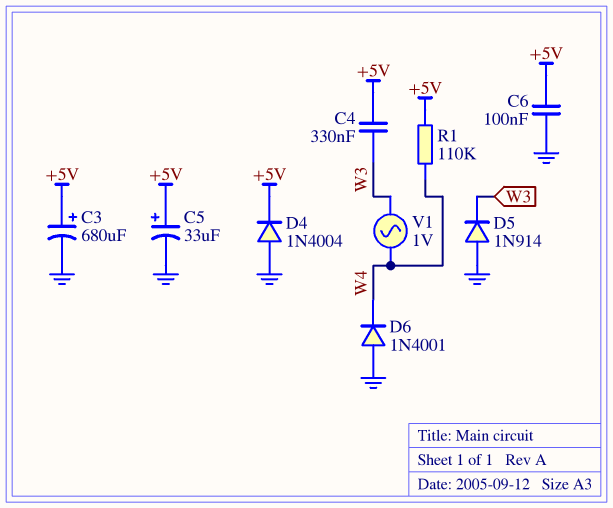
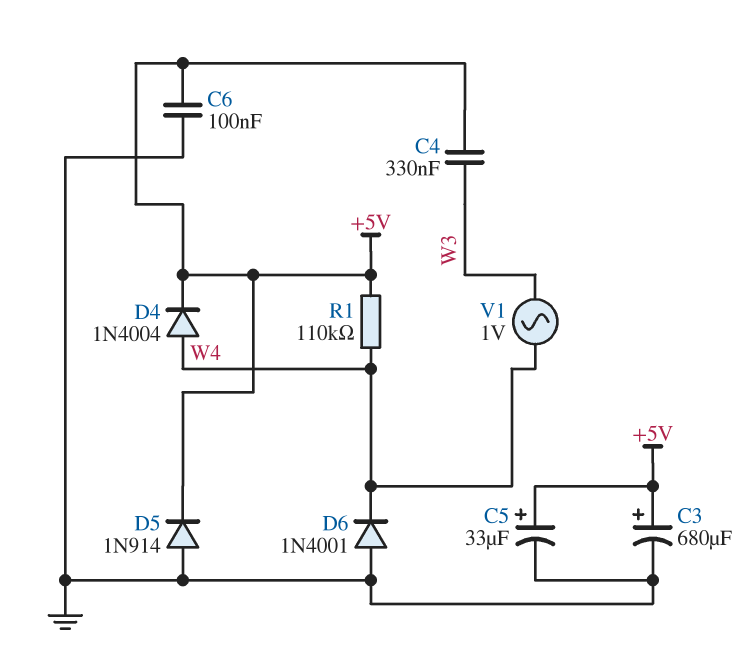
D4: diode 1N4004 (A GND, K +5V) -> diode 1N4004 (A W4, K +5V)
D5: diode 1N914 (A GND, K W3) -> diode 1N914 (A GND, K +5V)

